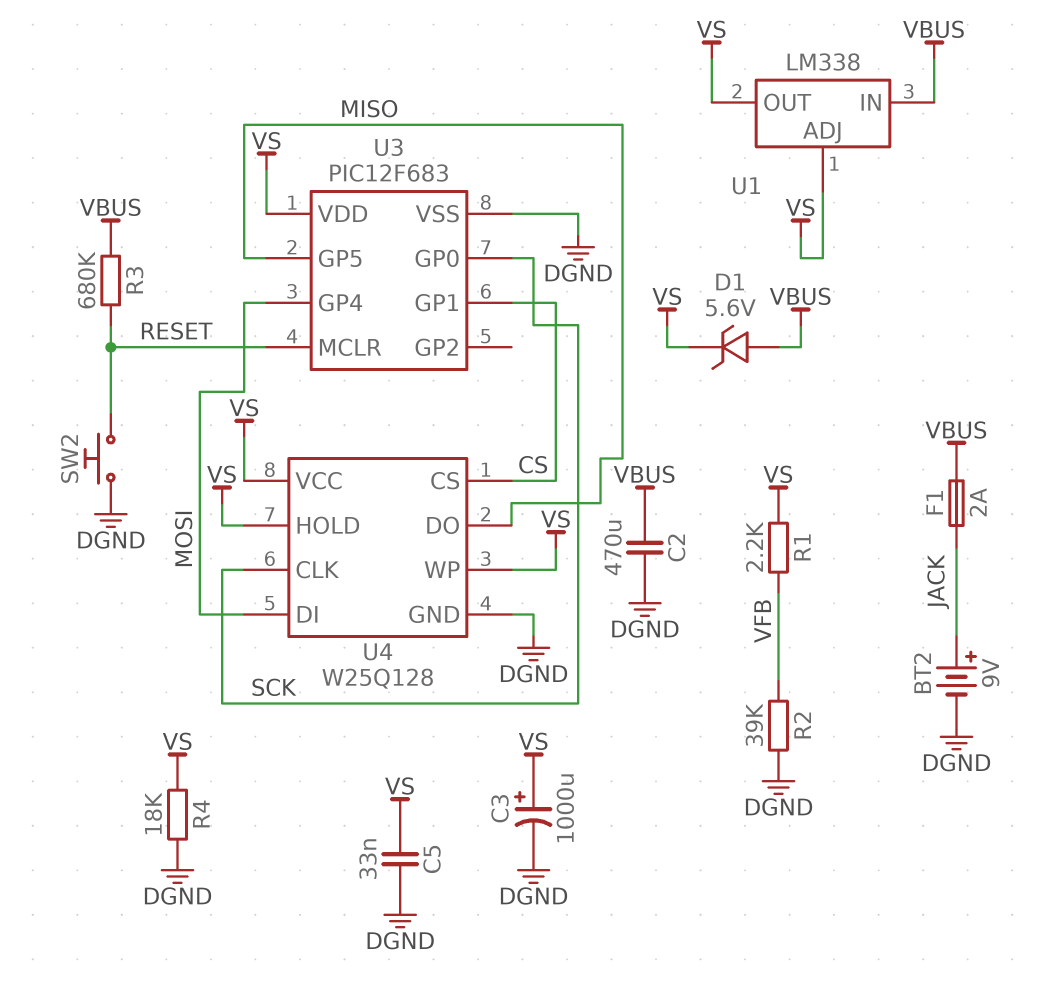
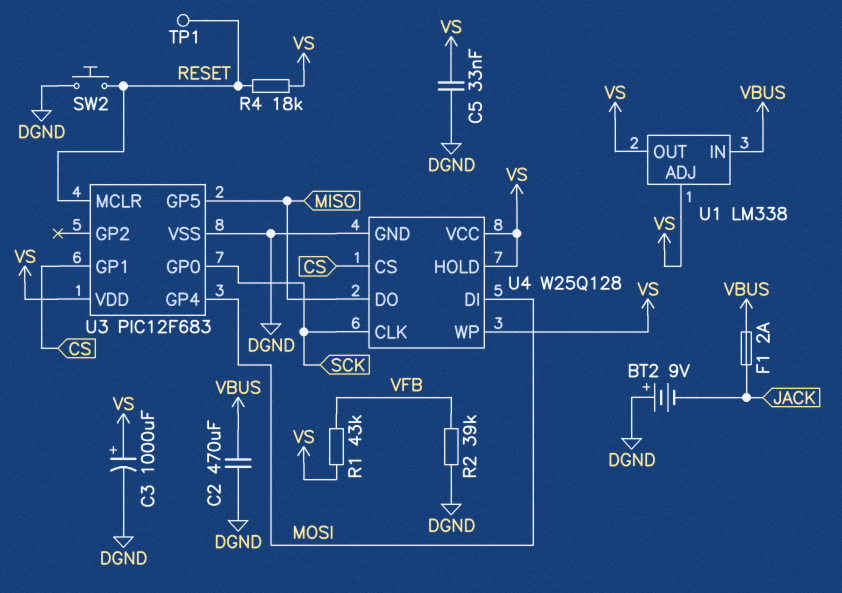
BT2: 9V (plus JACK, minus DGND) -> 9V (plus DGND, minus JACK)
D1: zener 5.6V (A VBUS, K VS) -> none
R1: 2.2k (VFB, VS) -> 43k (VFB, VS)
R3: 680k (RESET, VBUS) -> none
R4: 18k (DGND, VS) -> 18k (RESET, VS)
TP1: none -> test point (RESET)

